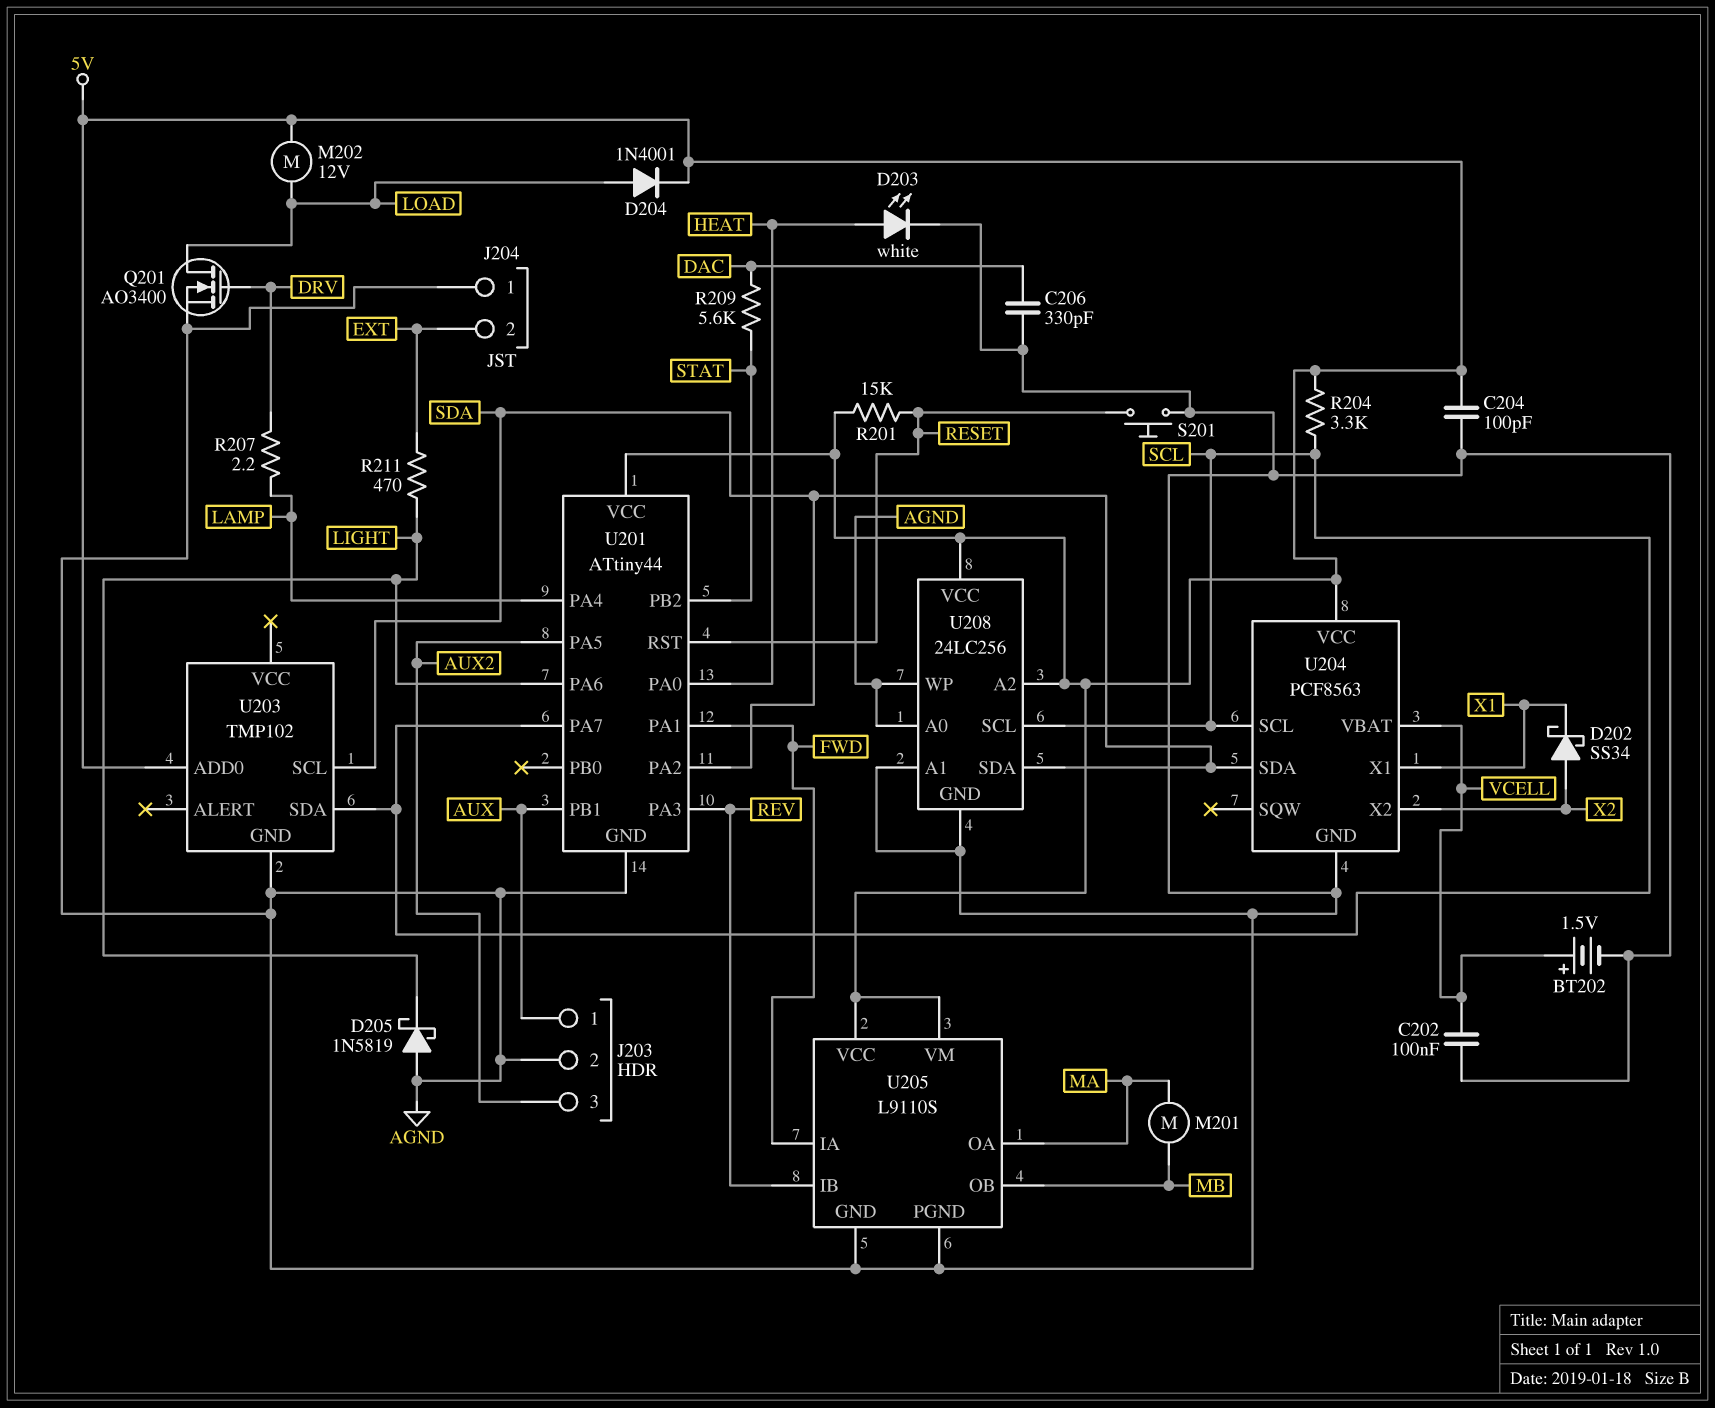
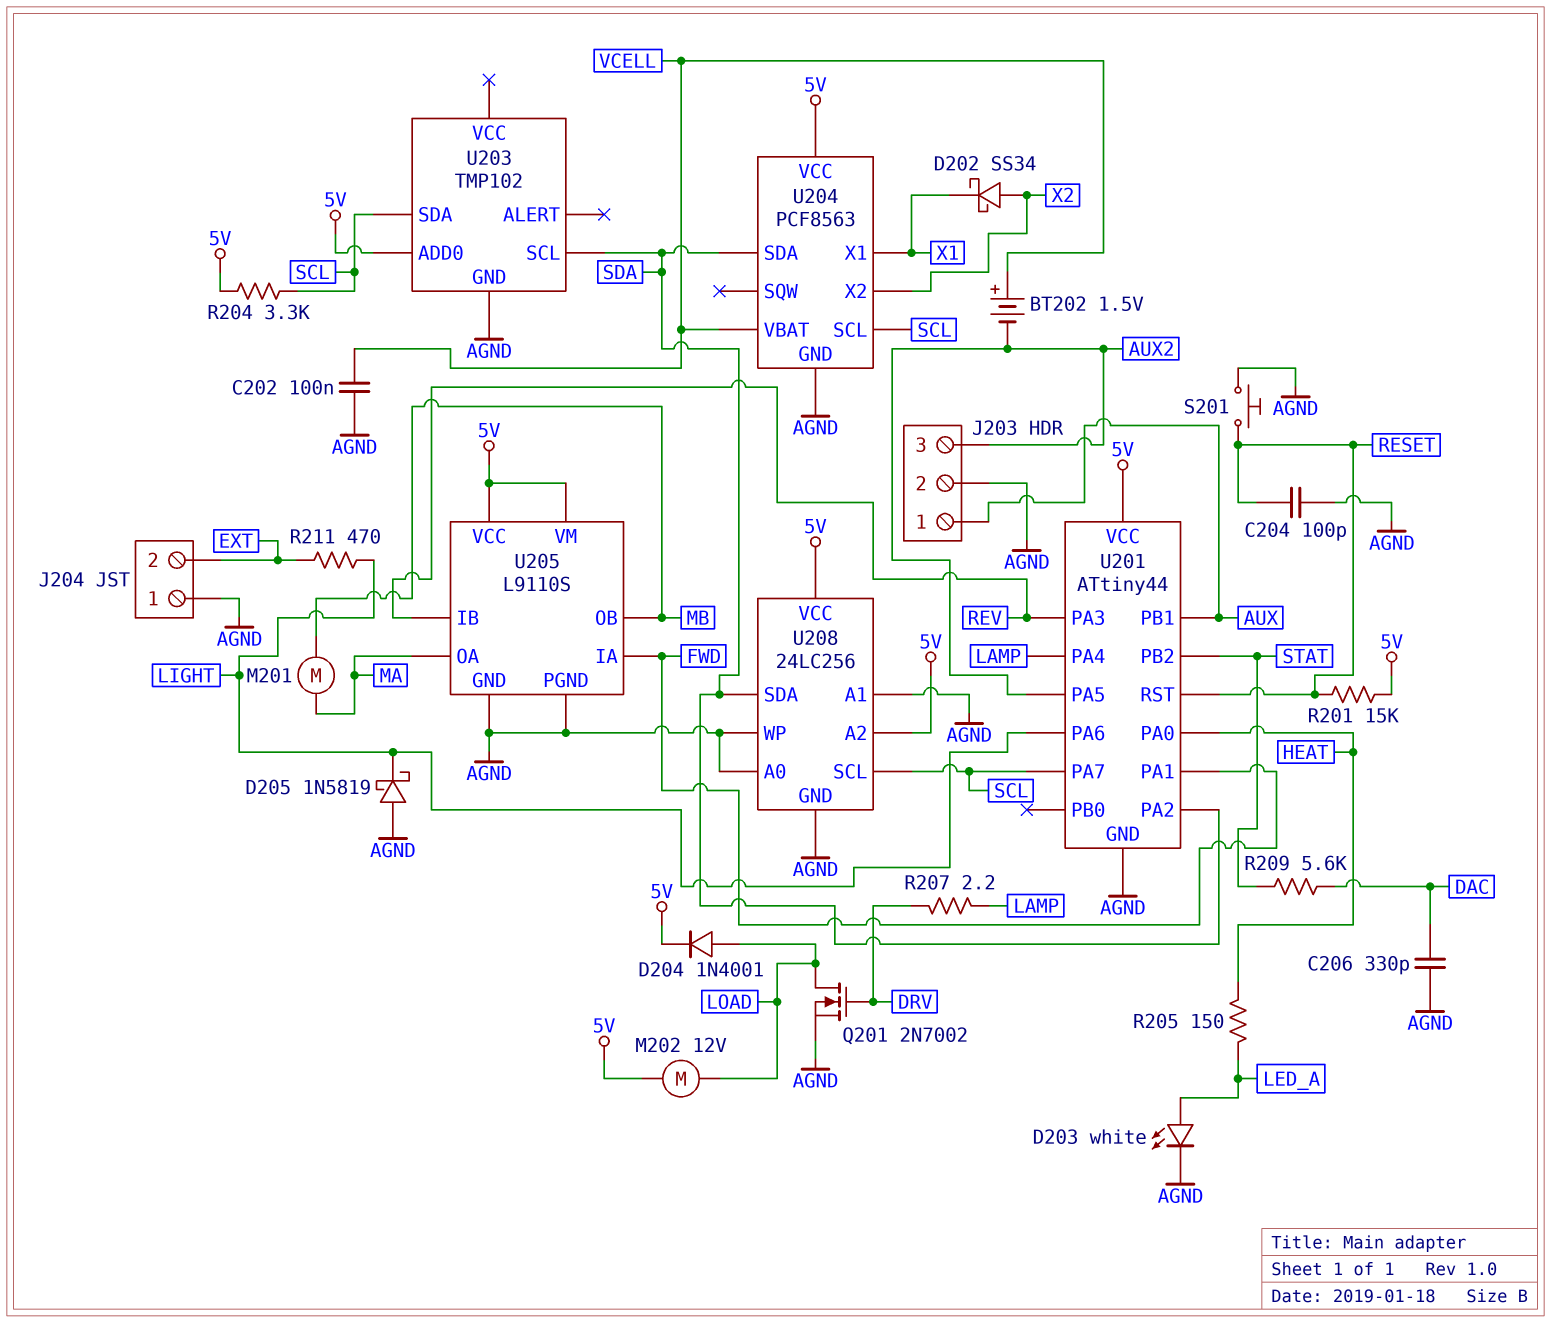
BT202: 1.5V (plus VCELL, minus AGND) -> 1.5V (plus VCELL, minus AUX2)
C204: 100pF (5V, AGND) -> 100pF (AGND, RESET)
D203: LED white (A HEAT, K AGND) -> LED white (A LED_A, K AGND)
Q201: NMOS AO3400 (G DRV, D LOAD, S AGND) -> NMOS 2N7002 (G DRV, D LOAD, S AGND)
R205: none -> 150 (HEAT, LED_A)

